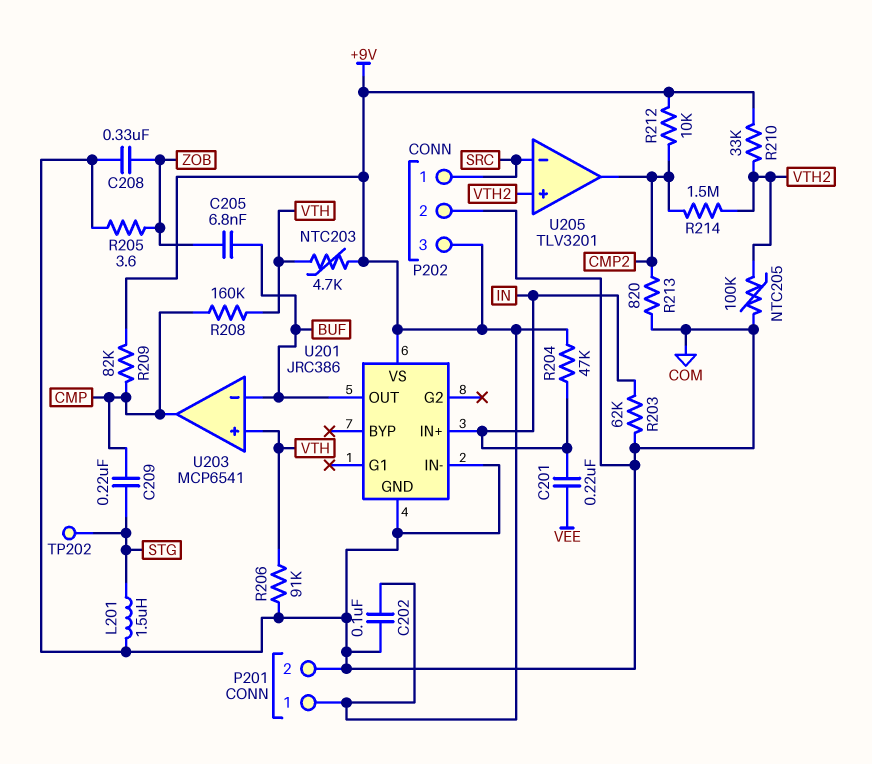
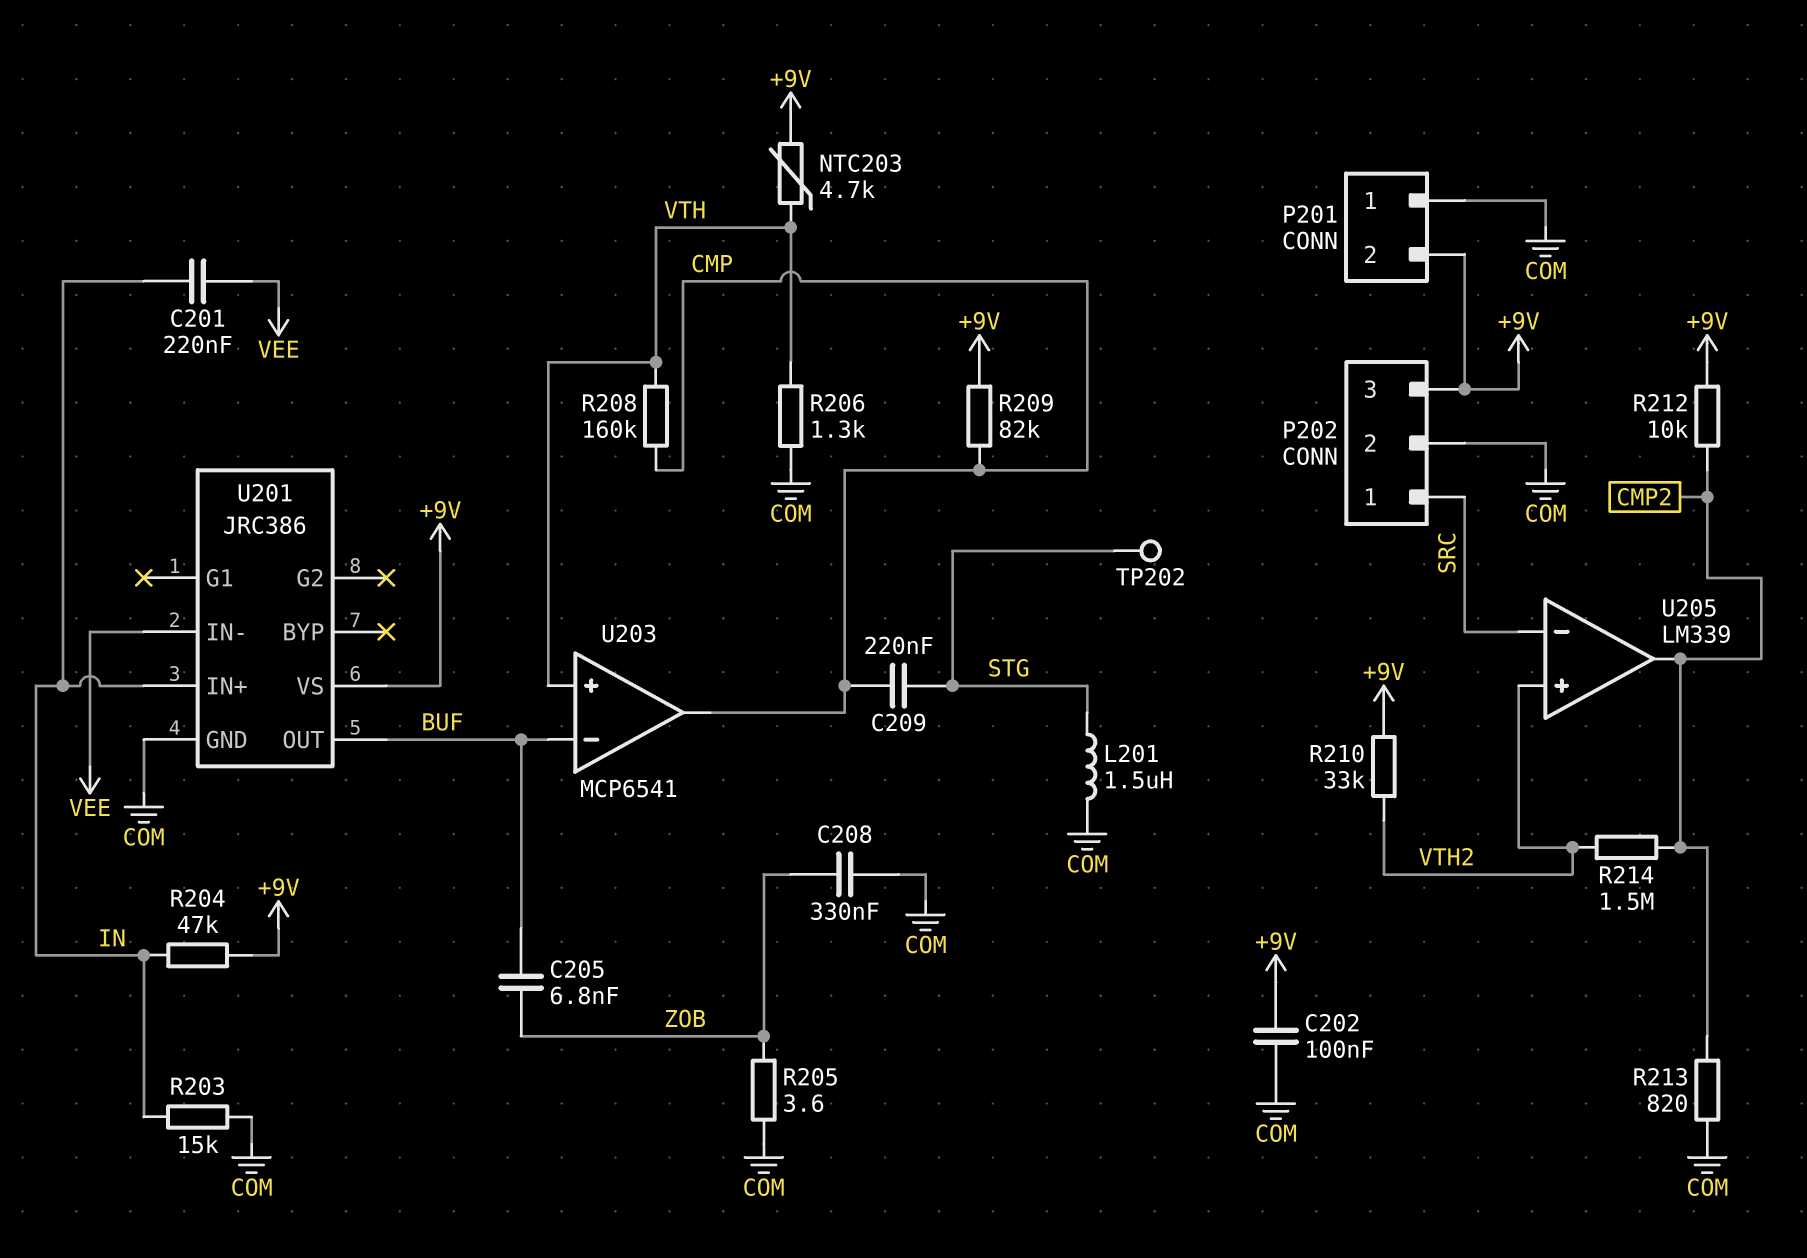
NTC205: 100k (COM, VTH2) -> none
P201 pin 1: +9V -> COM
P201 pin 2: COM -> +9V
R203: 62k (COM, IN) -> 15k (COM, IN)
R206: 91k (COM, VTH) -> 1.3k (COM, VTH)
U201 pin IN-: COM -> VEE
U205: TLV3201 -> LM339

